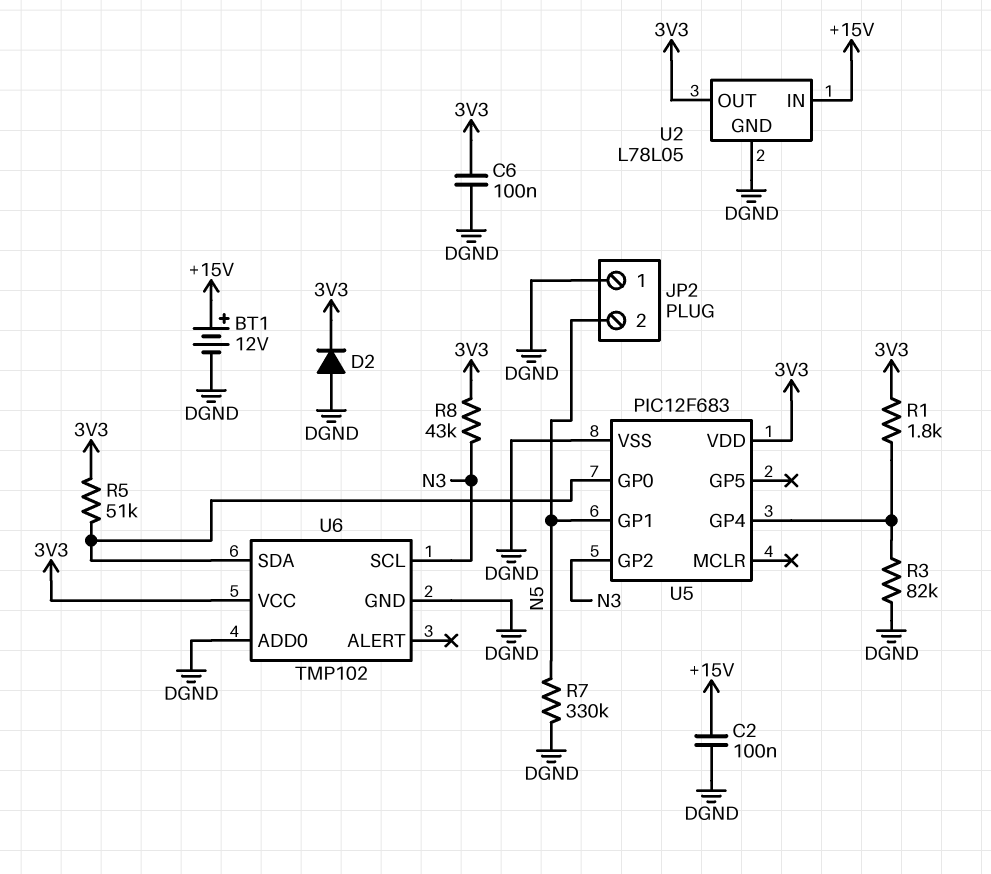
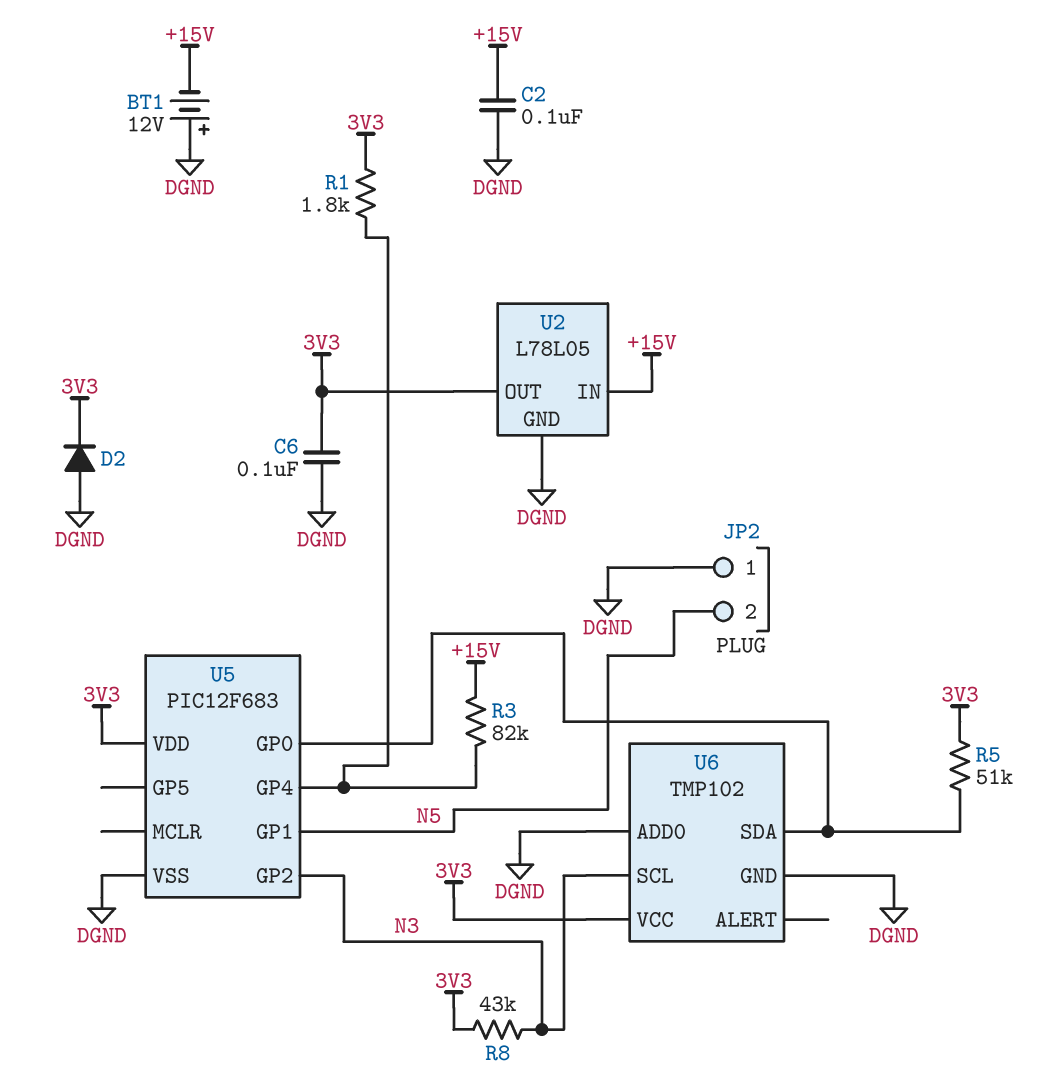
BT1: 12V (plus +15V, minus DGND) -> 12V (plus DGND, minus +15V)
R3: 82k (DGND, U5/GP4) -> 82k (+15V, U5/GP4)
R7: 330k (DGND, N5) -> none

